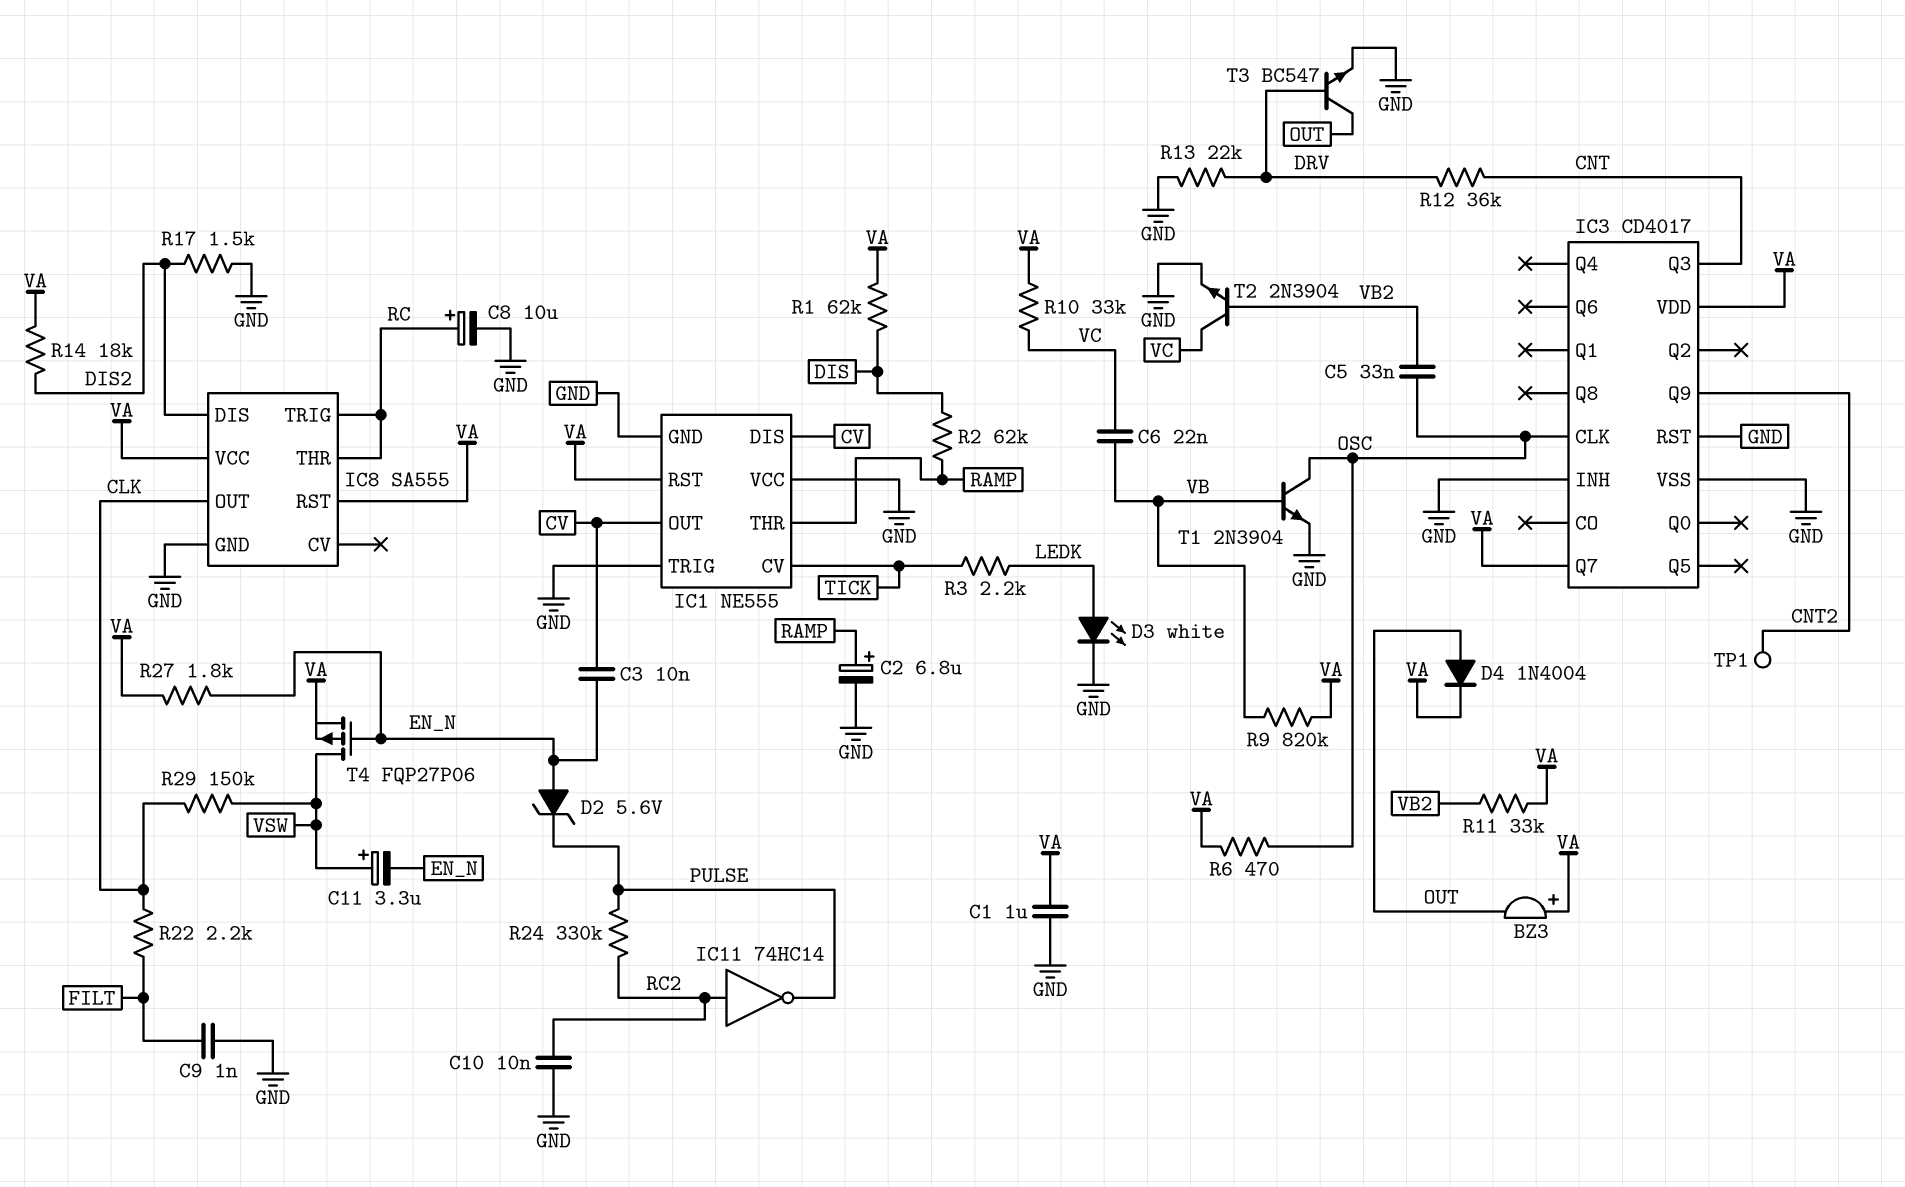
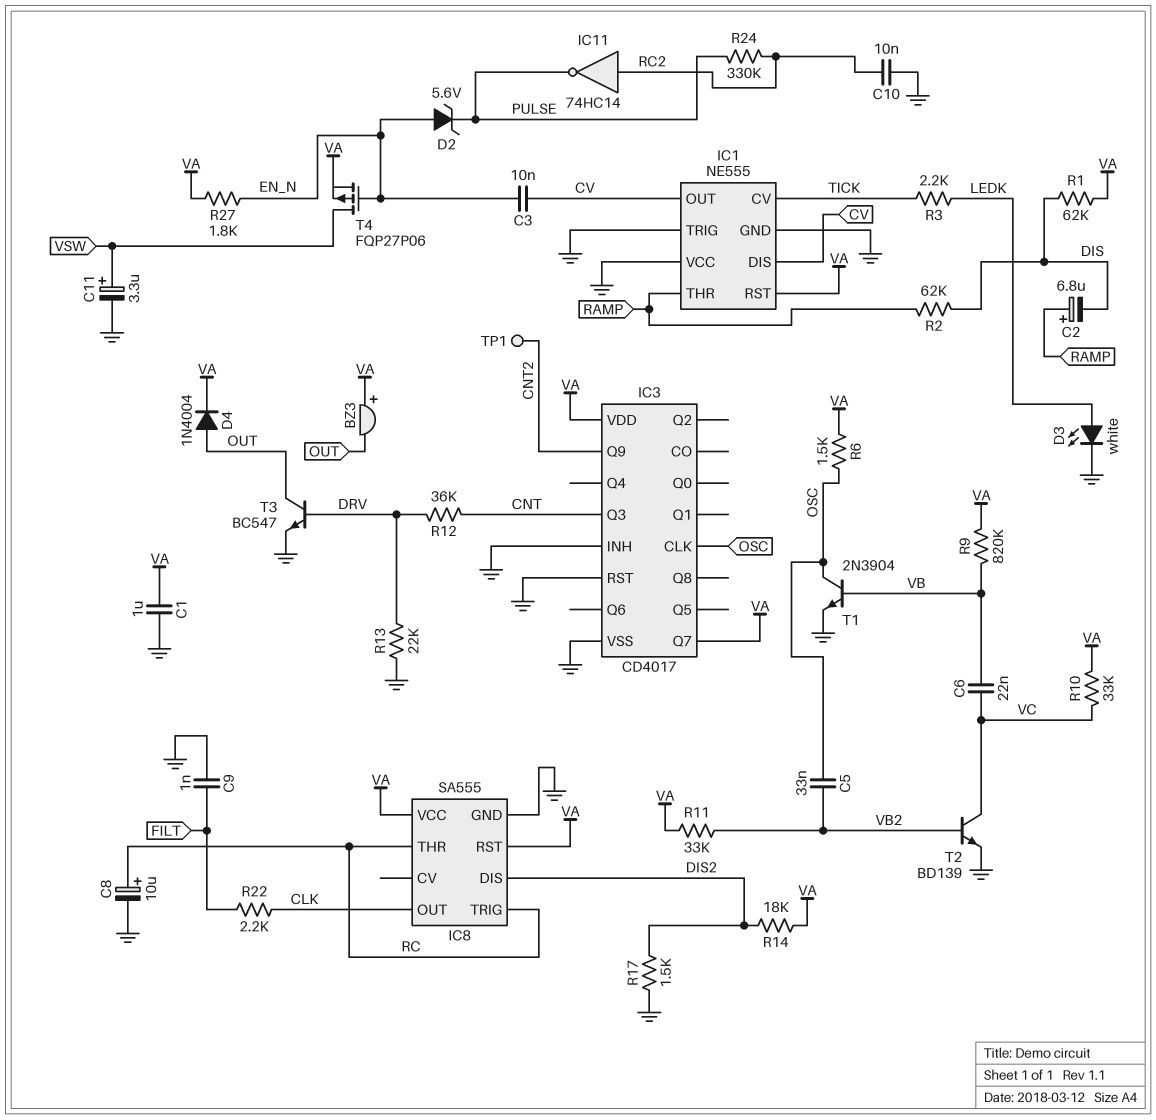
C2: 6.8uF (plus RAMP, minus GND) -> 6.8uF (plus RAMP, minus DIS)
C11: 3.3uF (plus VSW, minus EN_N) -> 3.3uF (plus VSW, minus GND)
R6: 470 (OSC, VA) -> 1.5k (OSC, VA)
R29: 150k (CLK, VSW) -> none
T2: NPN 2N3904 (B VB2, C VC, E GND) -> NPN BD139 (B VB2, C VC, E GND)

